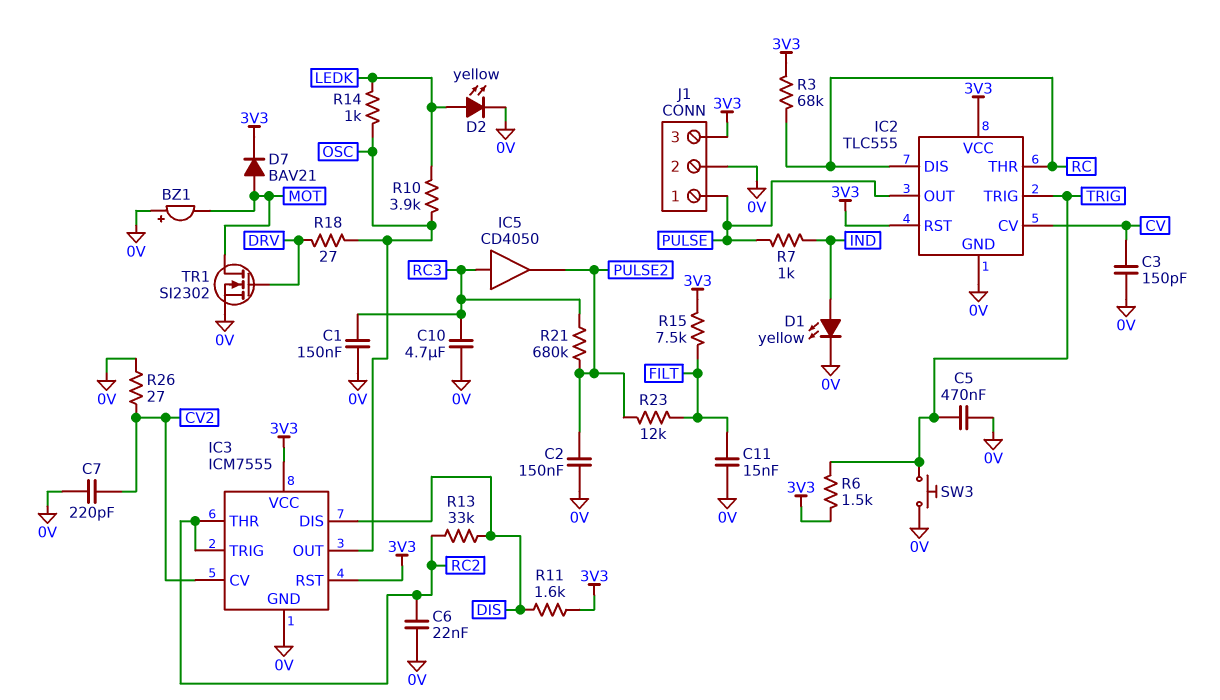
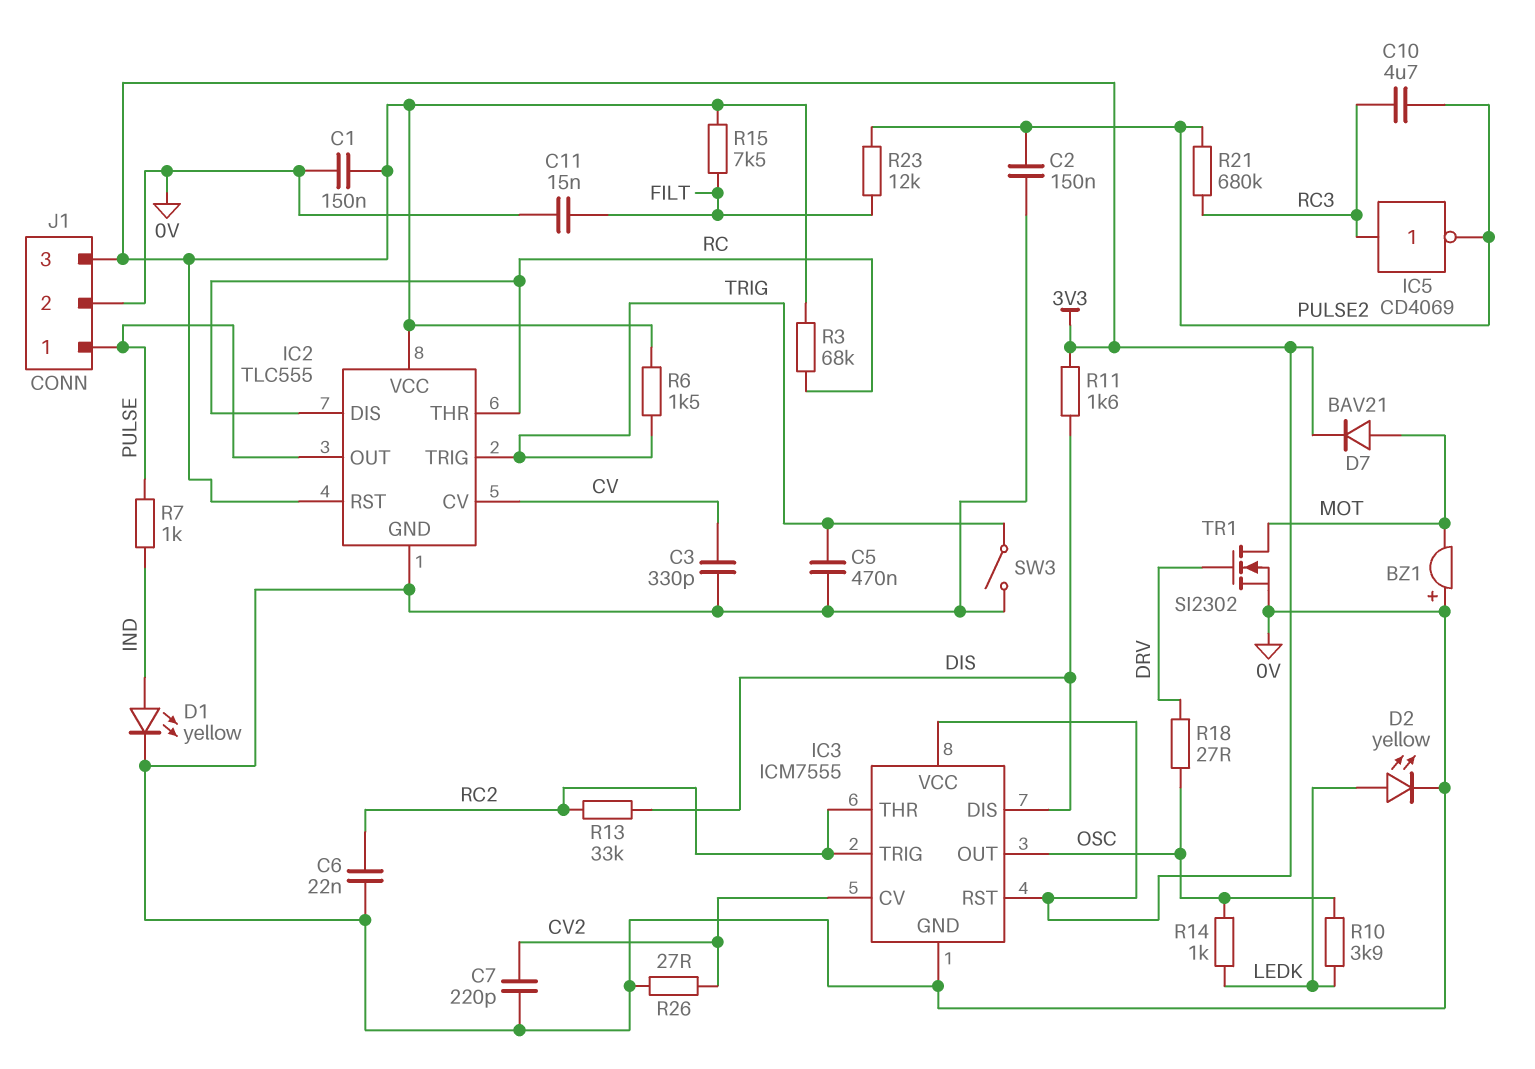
C1: 150nF (0V, RC3) -> 150nF (0V, 3V3)
C3: 150pF (0V, CV) -> 330pF (0V, CV)
C10: 4.7uF (0V, RC3) -> 4.7uF (PULSE2, RC3)
IC5: buffer CD4050 (in RC3, out PULSE2) -> NOT CD4069 (in RC3, out PULSE2)
SW3: button (0V, TRIG) -> switch (0V, TRIG)

